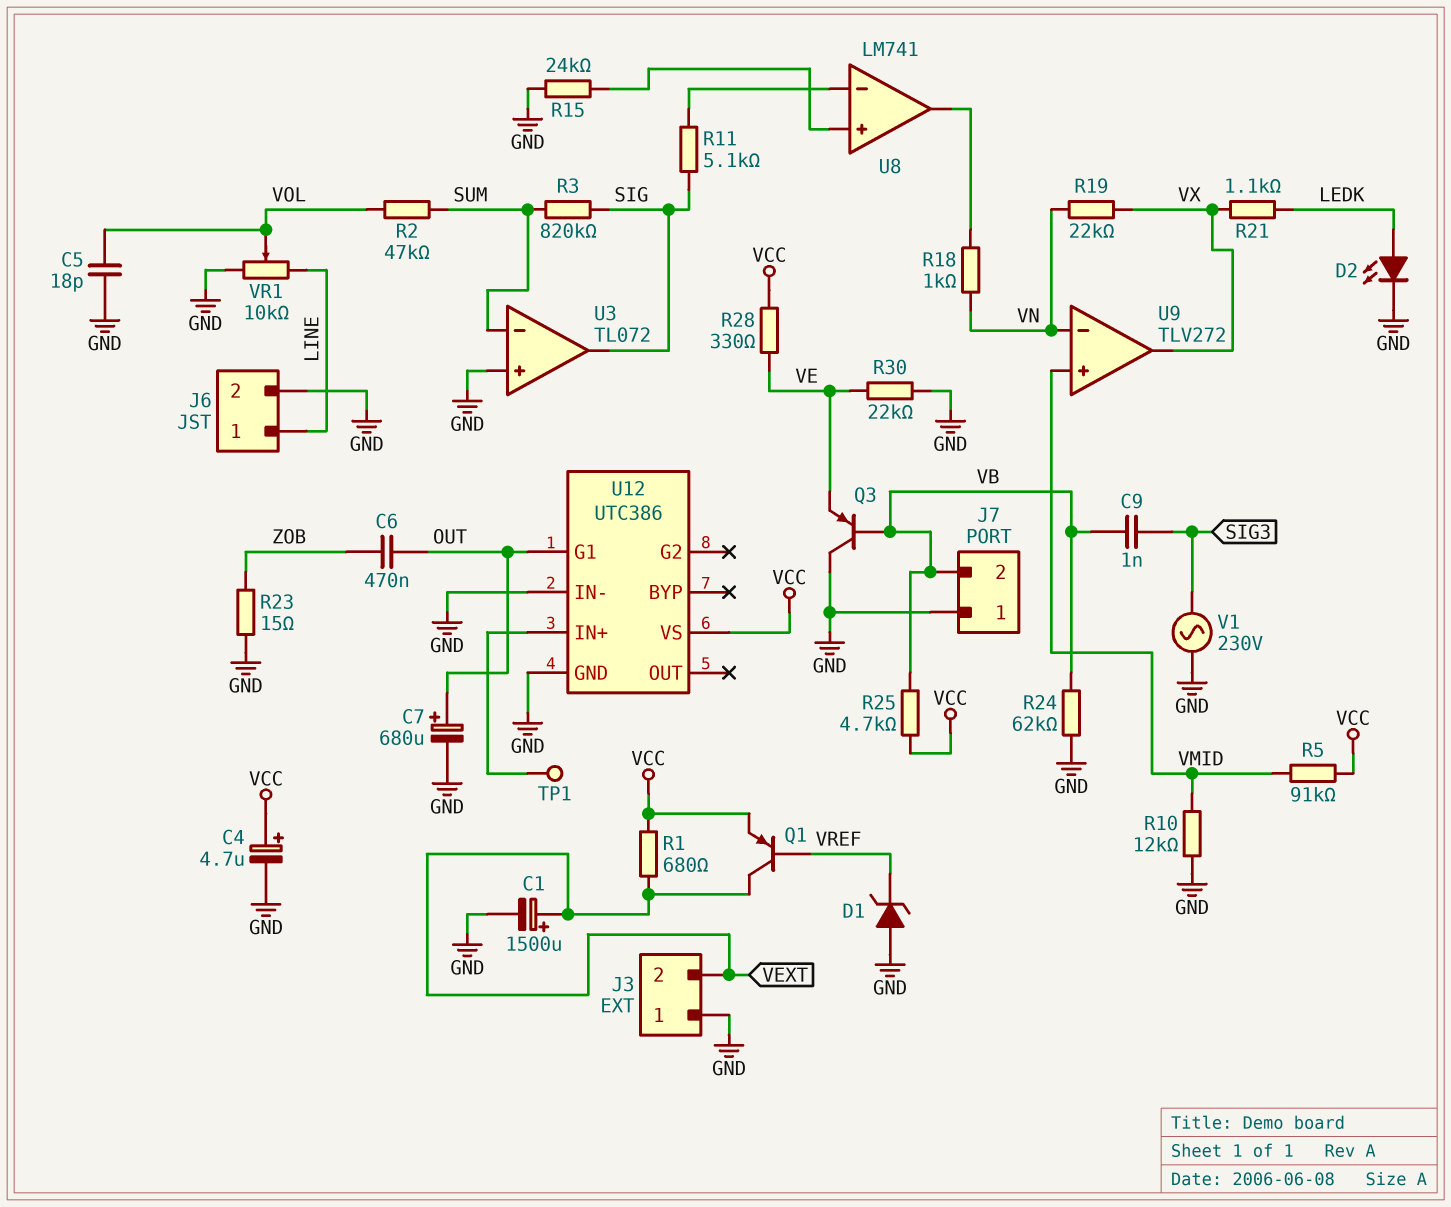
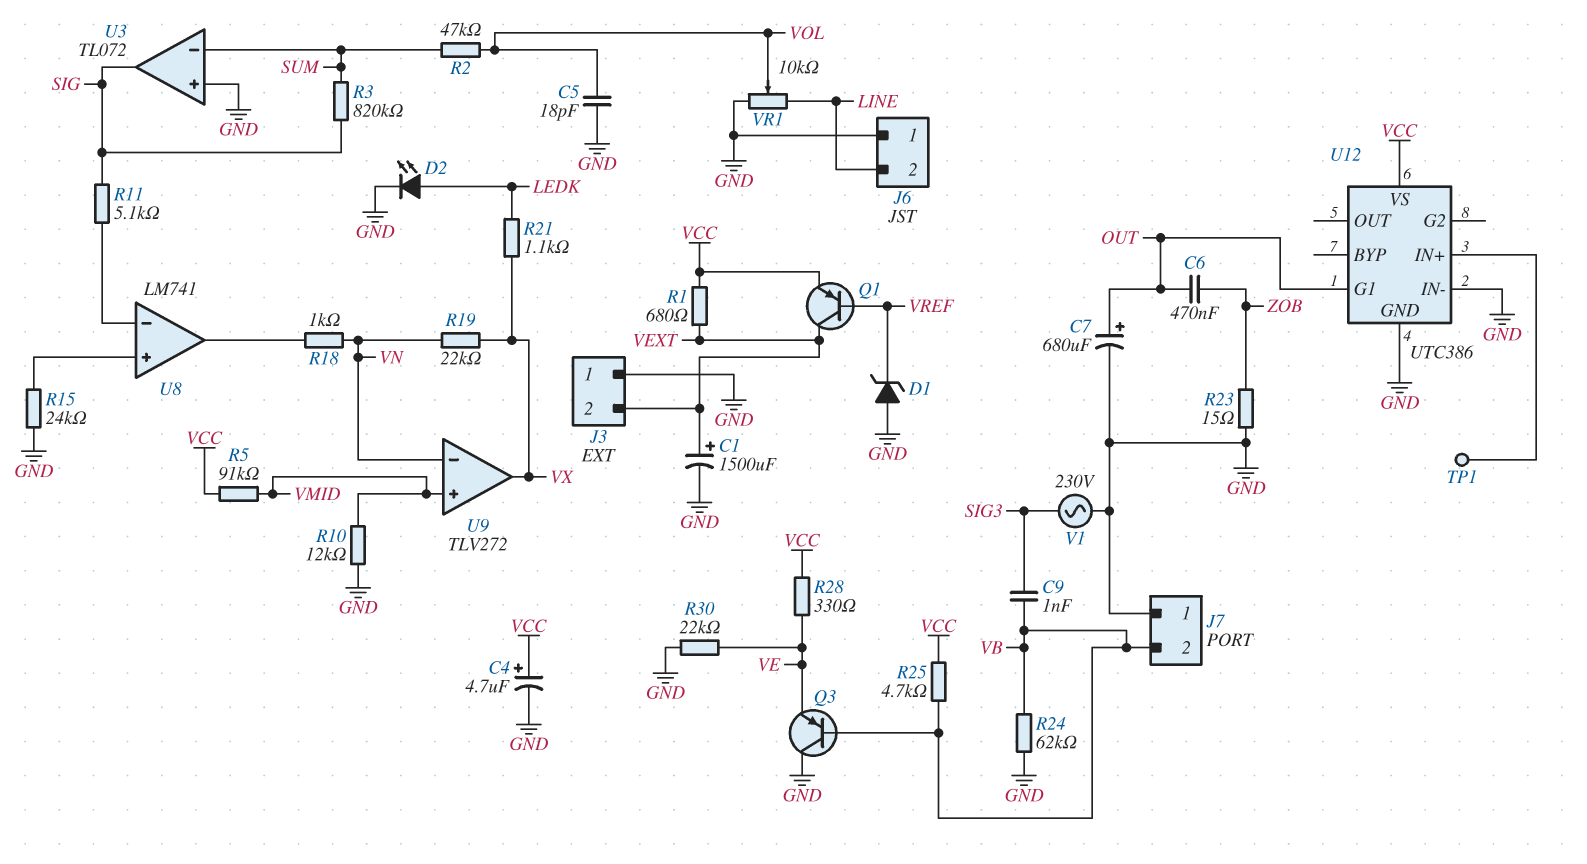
J6 pin 1: LINE -> GND
J6 pin 2: GND -> LINE

